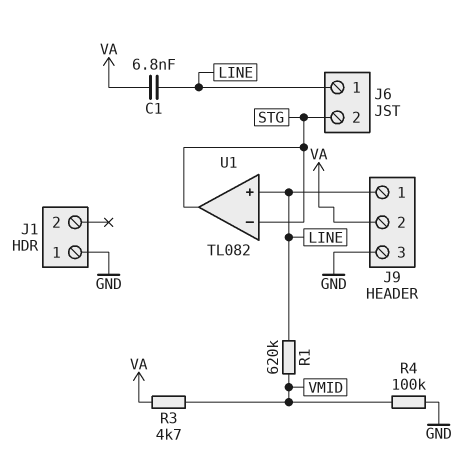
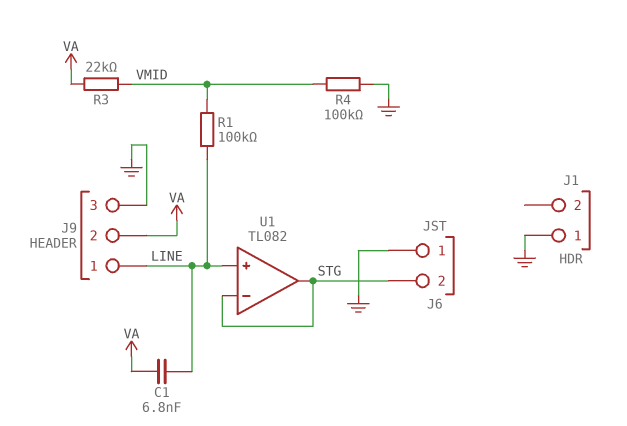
J6 pin 1: LINE -> GND
R1: 620k (LINE, VMID) -> 100k (LINE, VMID)
R3: 4.7k (VA, VMID) -> 22k (VA, VMID)

